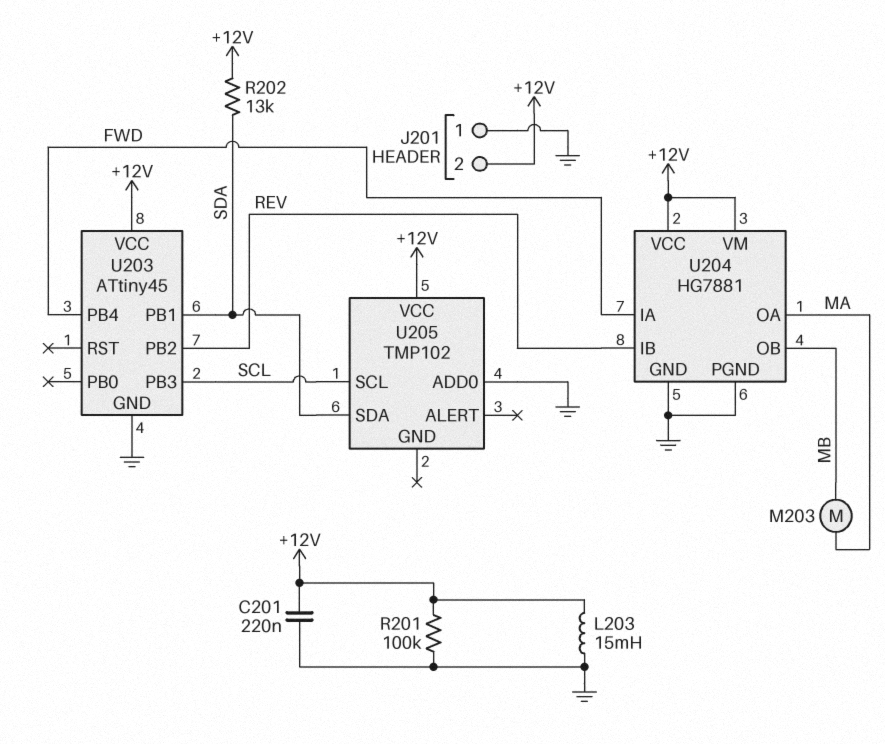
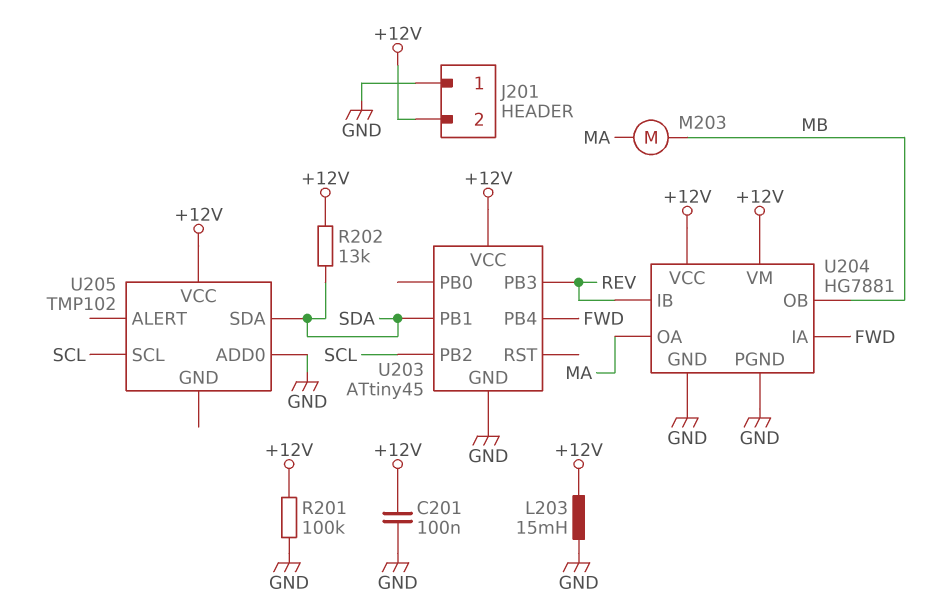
C201: 220nF (+12V, GND) -> 100nF (+12V, GND)
U203 pin PB2: REV -> SCL
U203 pin PB3: SCL -> REV

